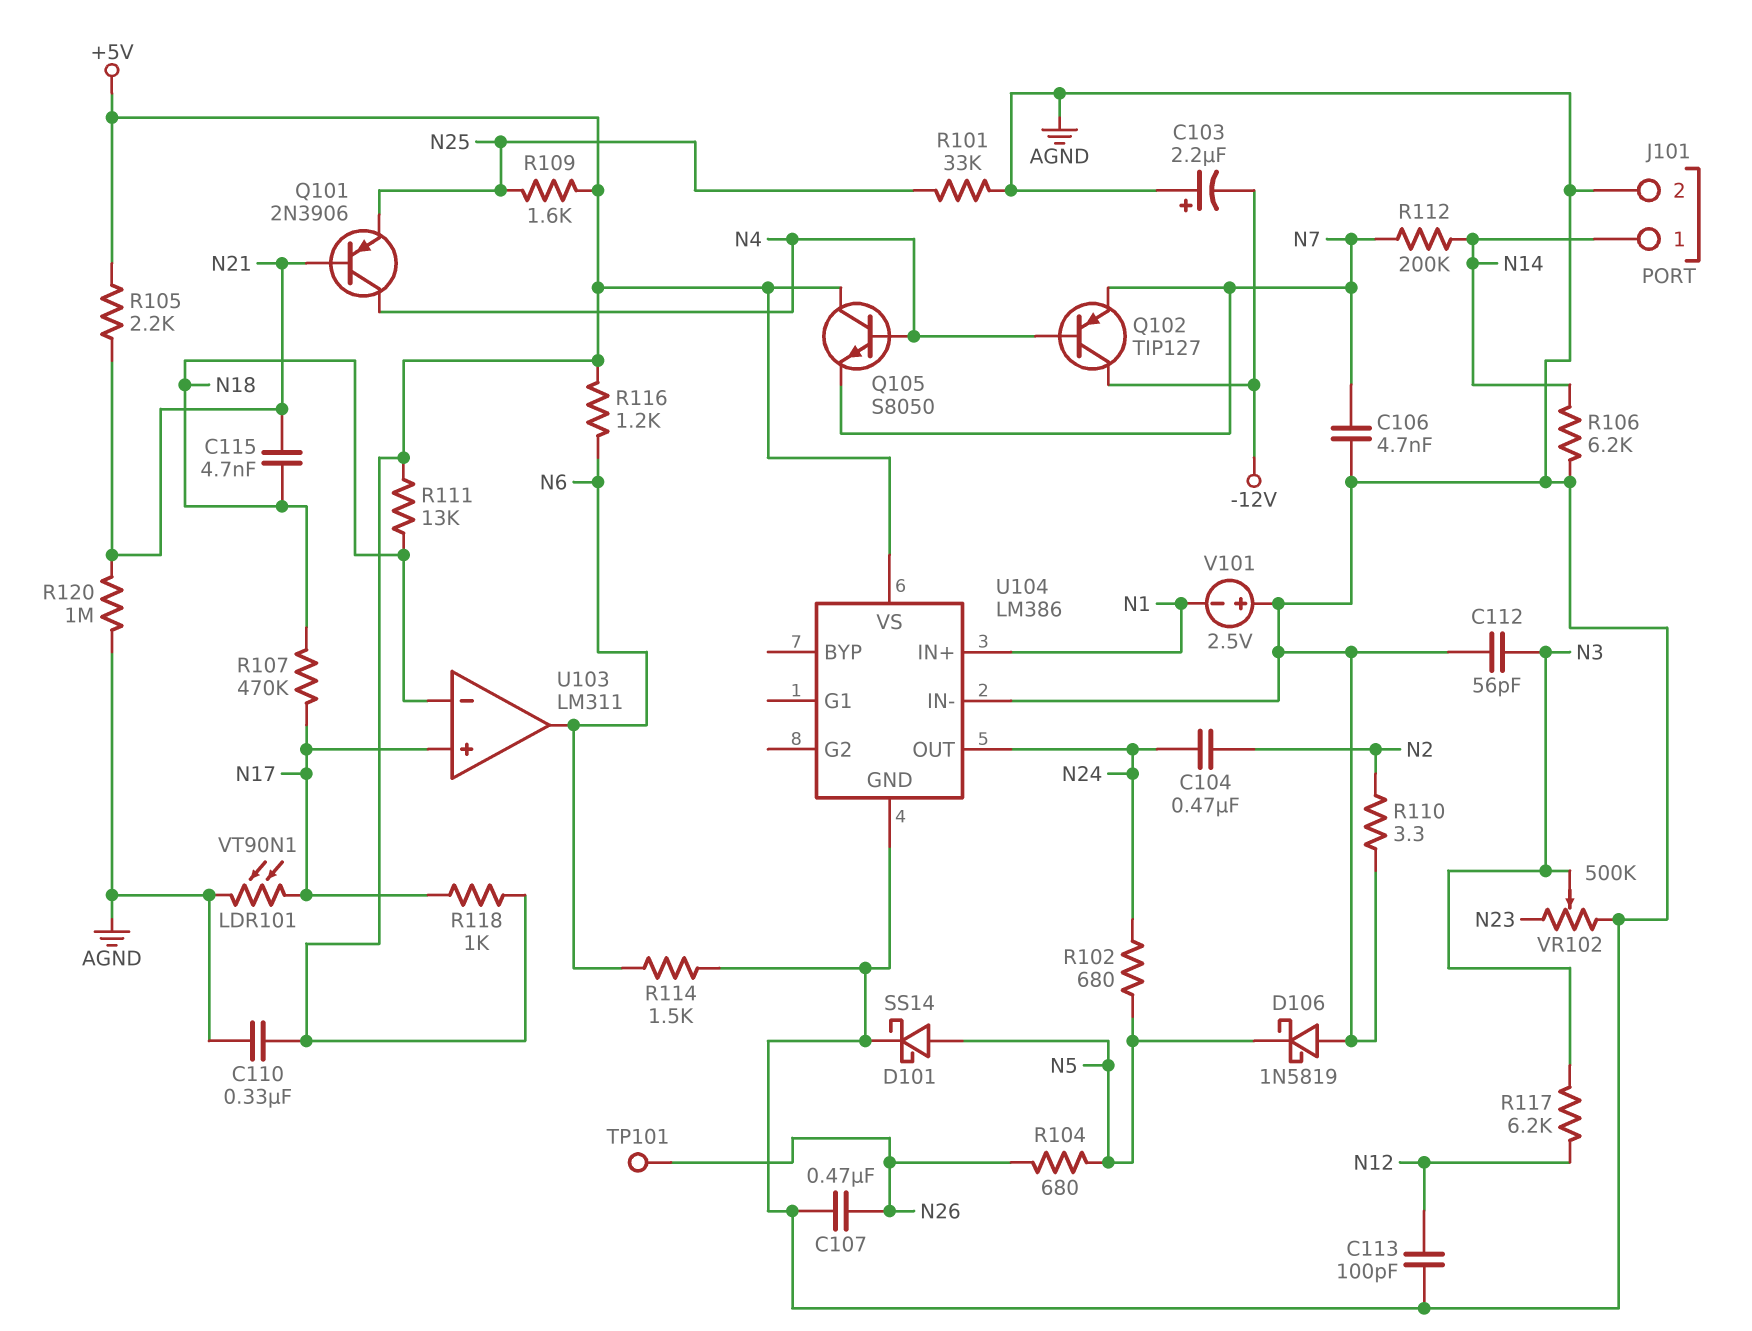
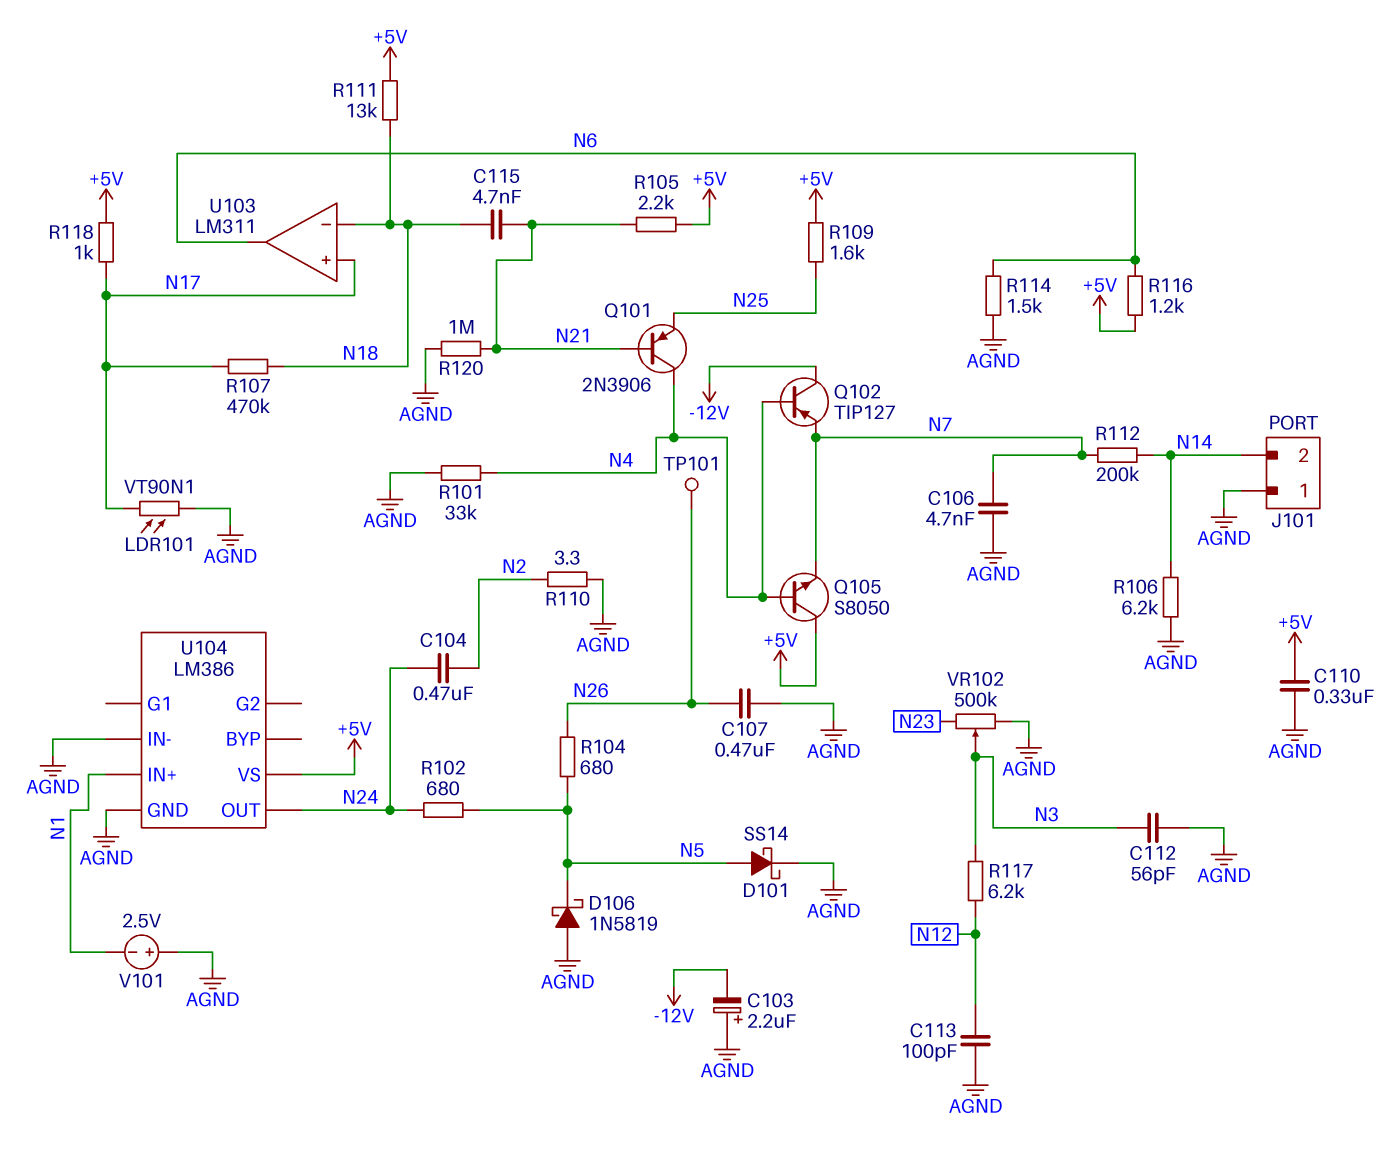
J101 pin 1: N14 -> AGND
J101 pin 2: AGND -> N14
R101: 33k (AGND, N25) -> 33k (AGND, N4)

